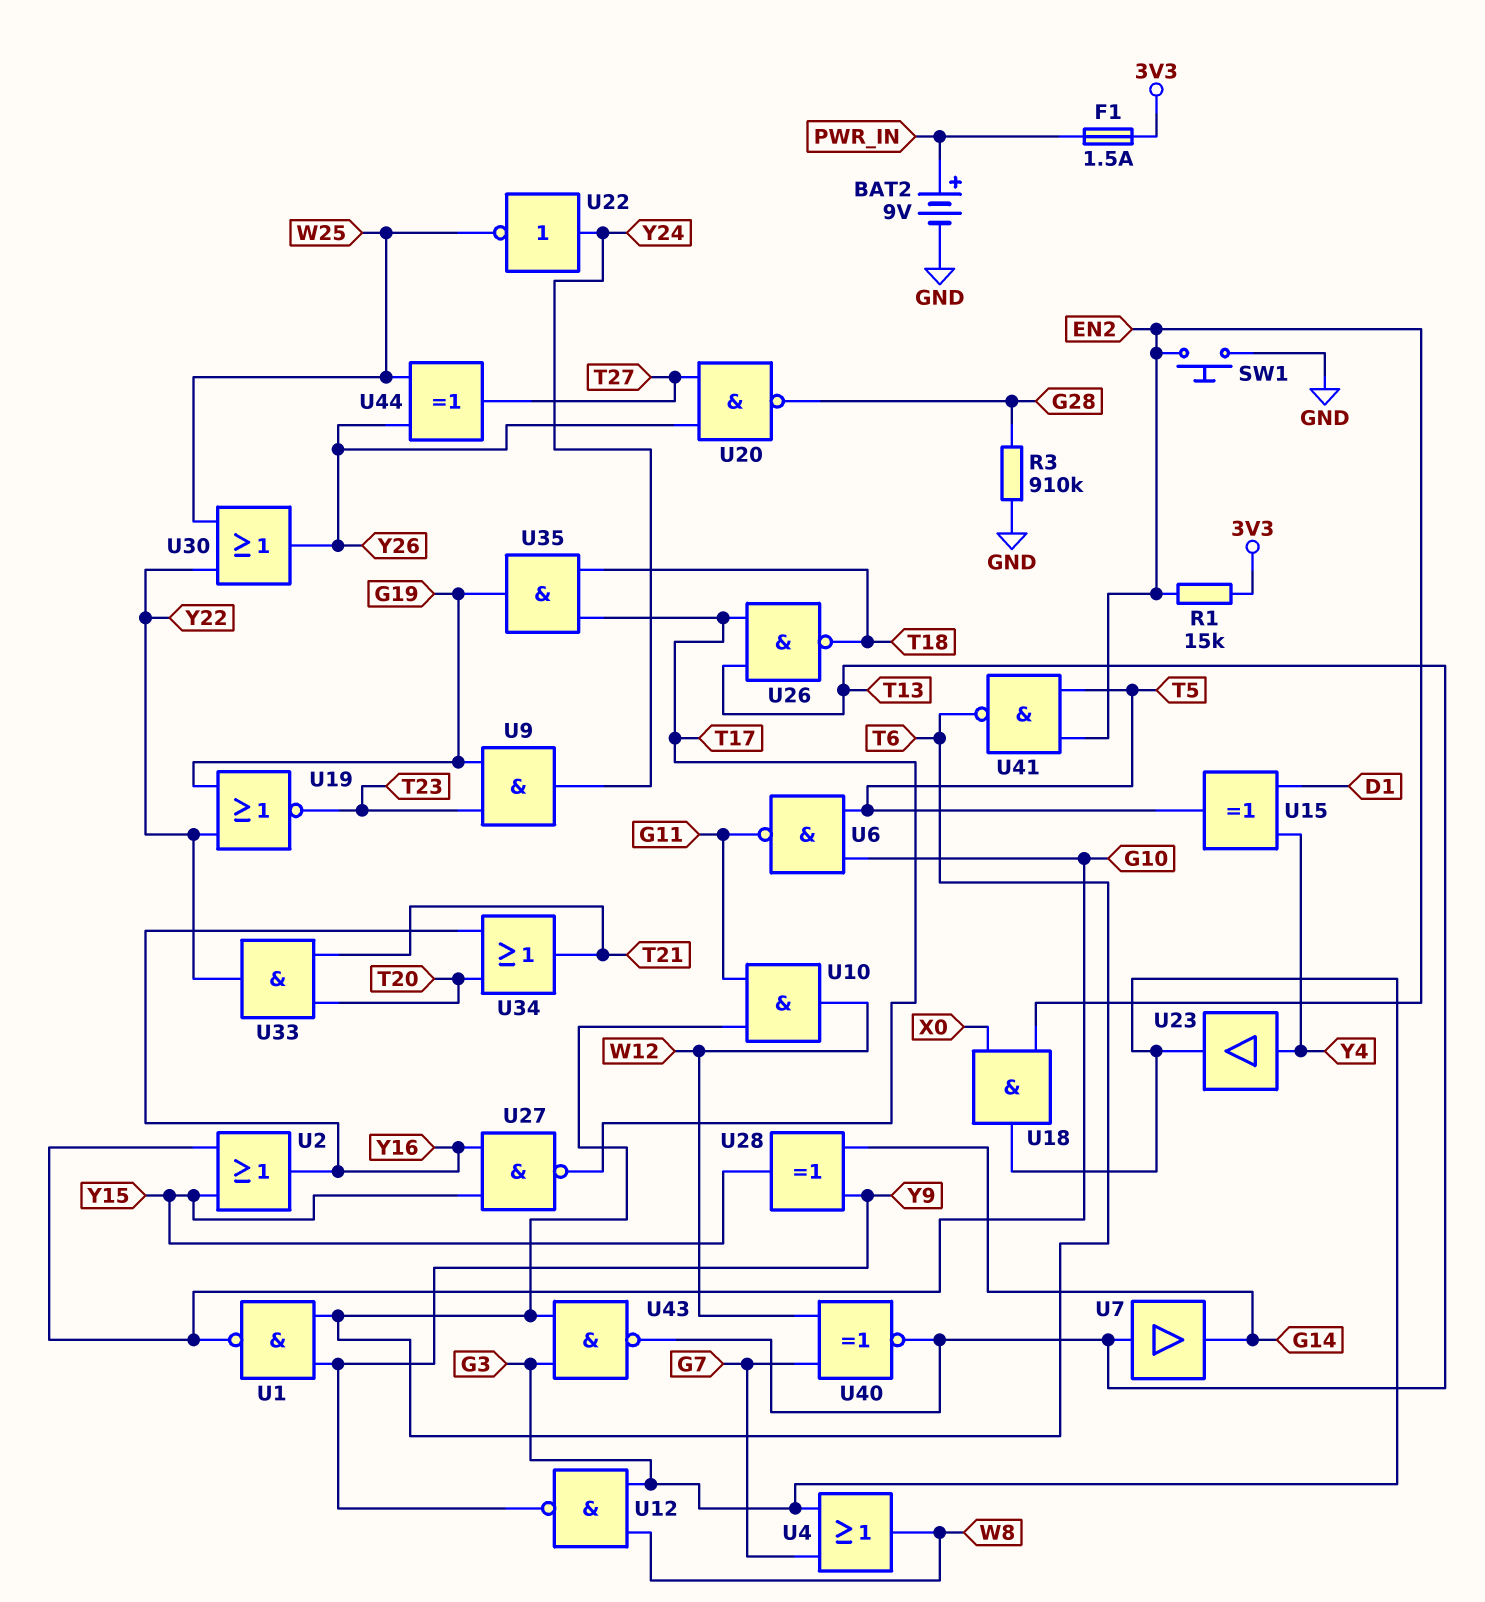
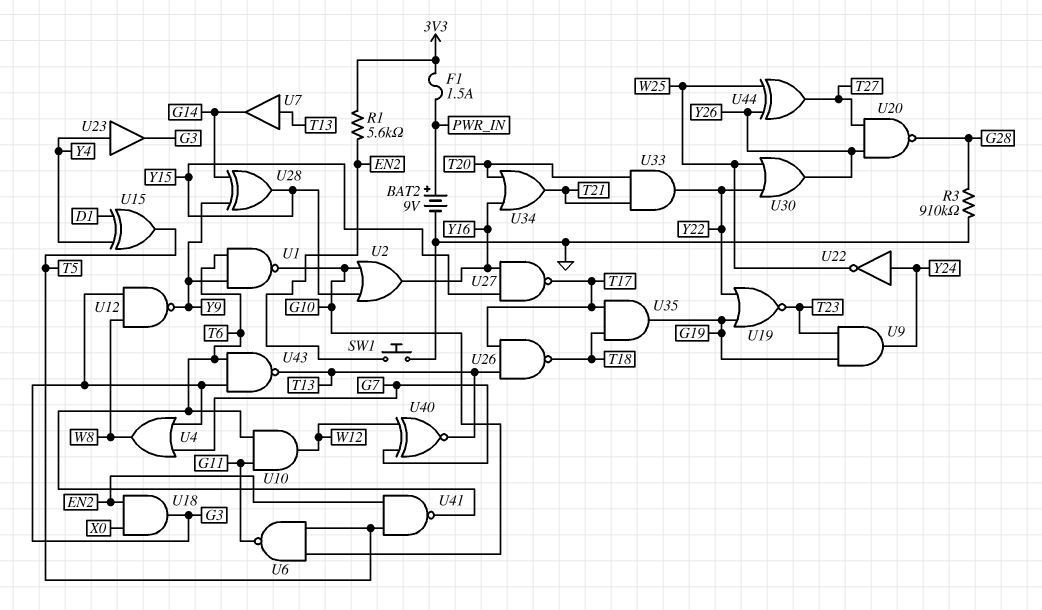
R1: 15k (3V3, EN2) -> 5.6k (3V3, EN2)

